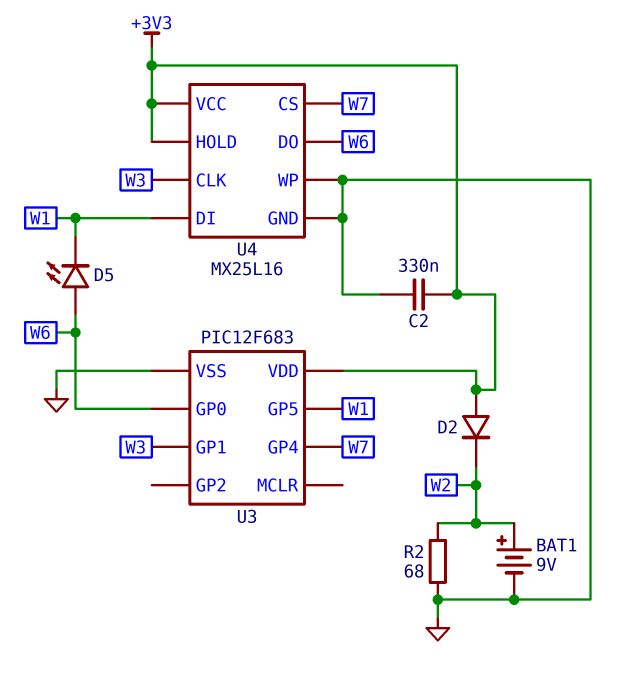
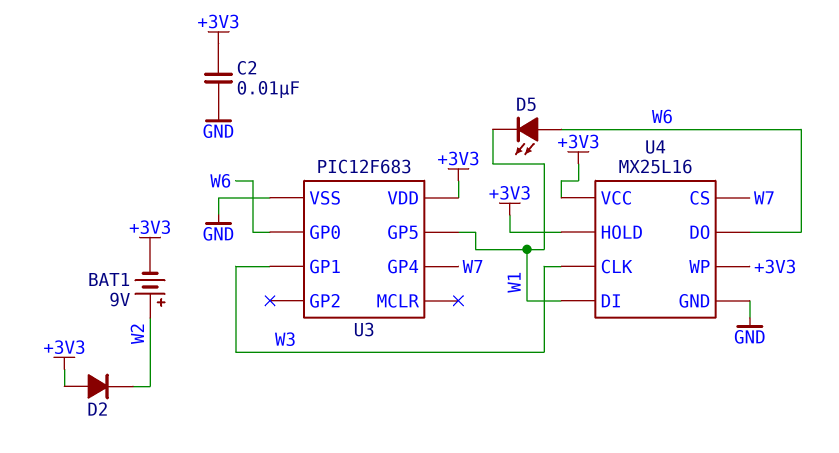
BAT1: 9V (plus W2, minus GND) -> 9V (plus W2, minus +3V3)
C2: 330nF (+3V3, GND) -> 10nF (+3V3, GND)
R2: 68 (GND, W2) -> none
U4 pin WP: GND -> +3V3

